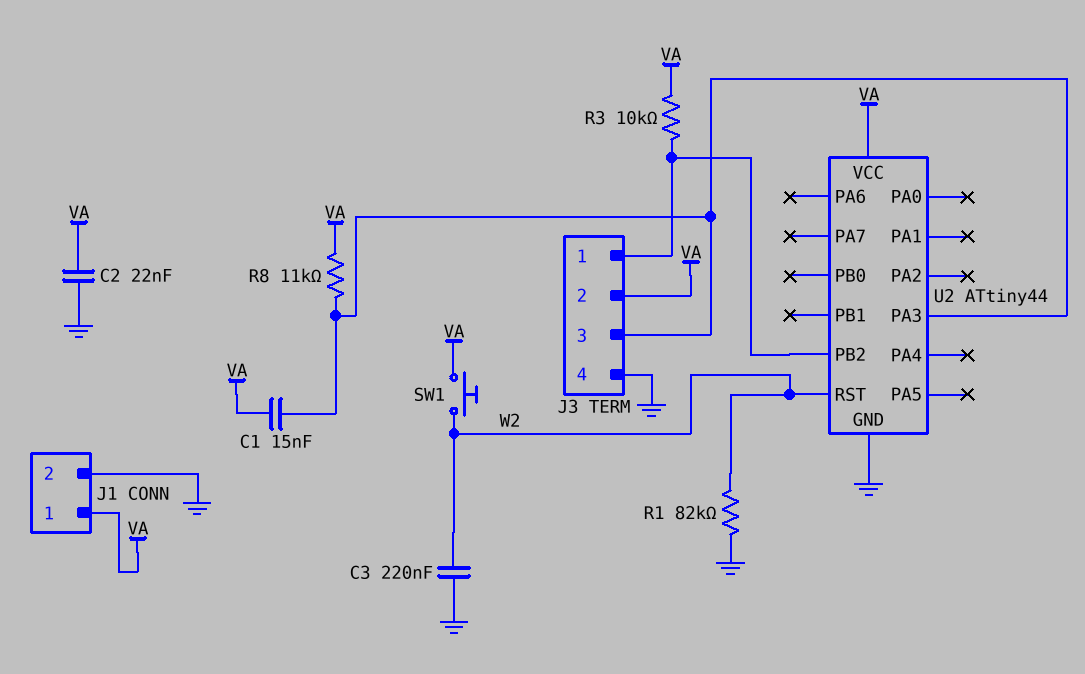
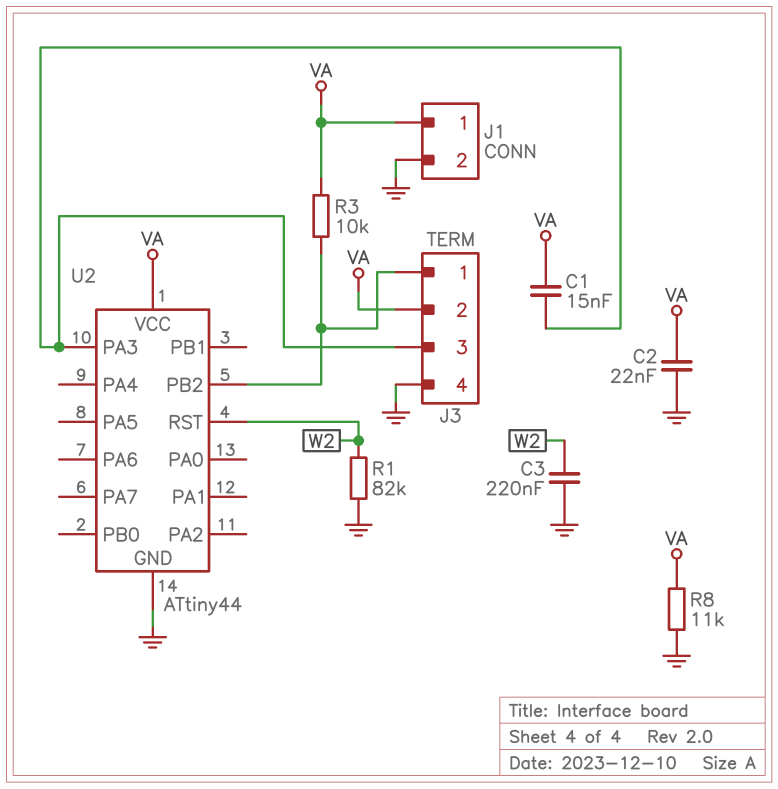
R8: 11k (J3/3, VA) -> 11k (GND, VA)
SW1: button (VA, W2) -> none

